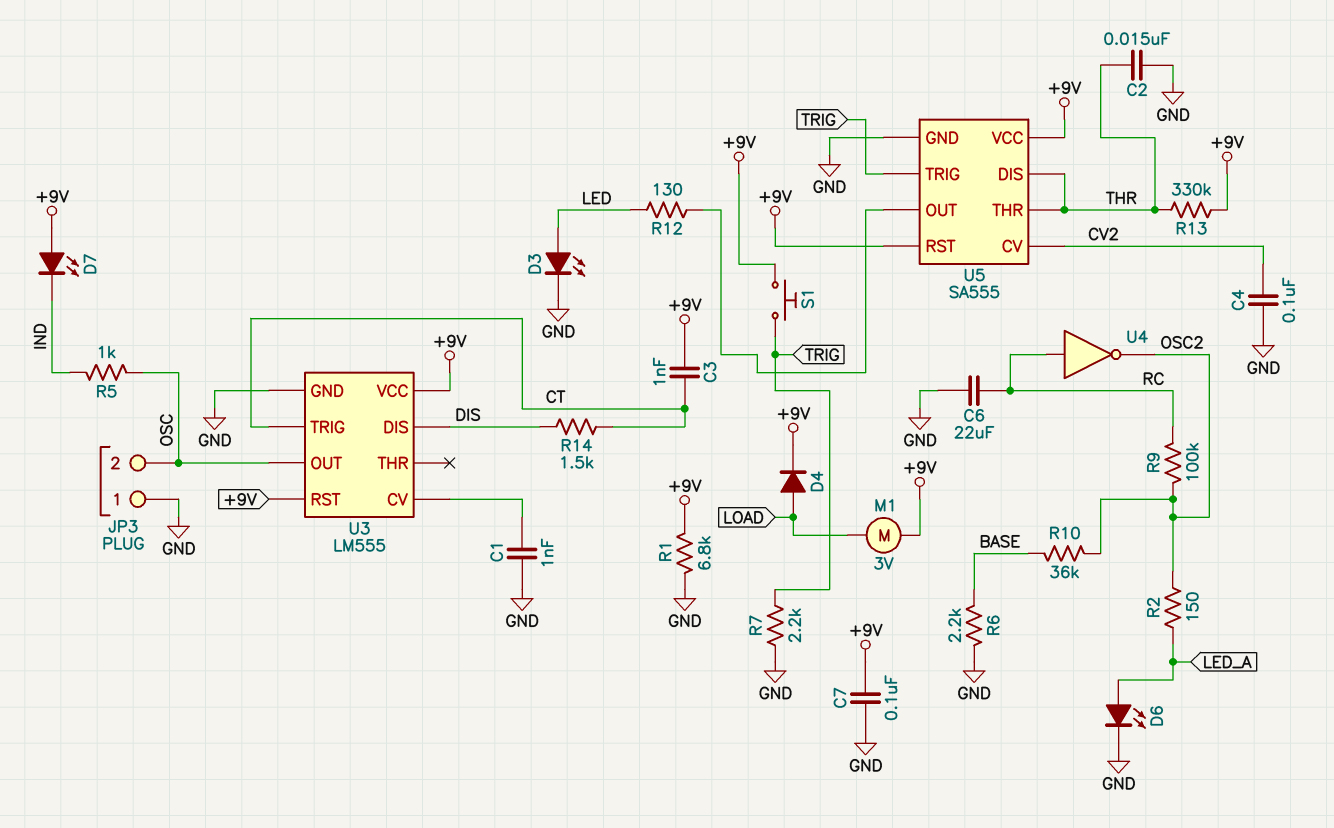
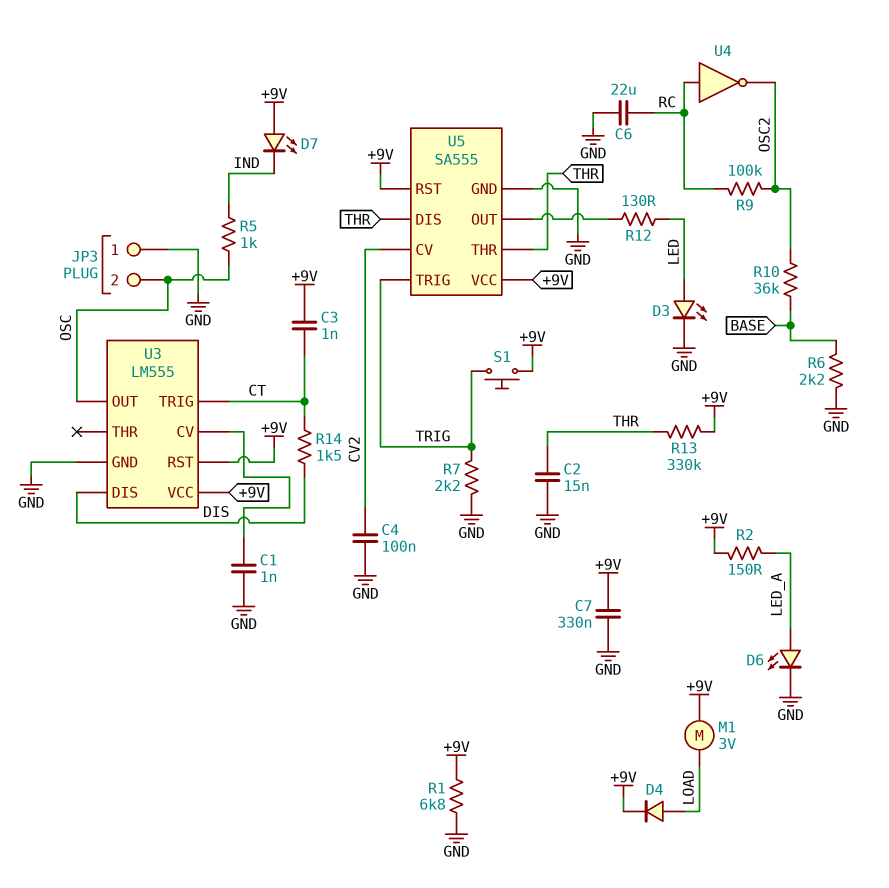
C7: 100nF (+9V, GND) -> 330nF (+9V, GND)
R2: 150 (LED_A, OSC2) -> 150 (+9V, LED_A)

